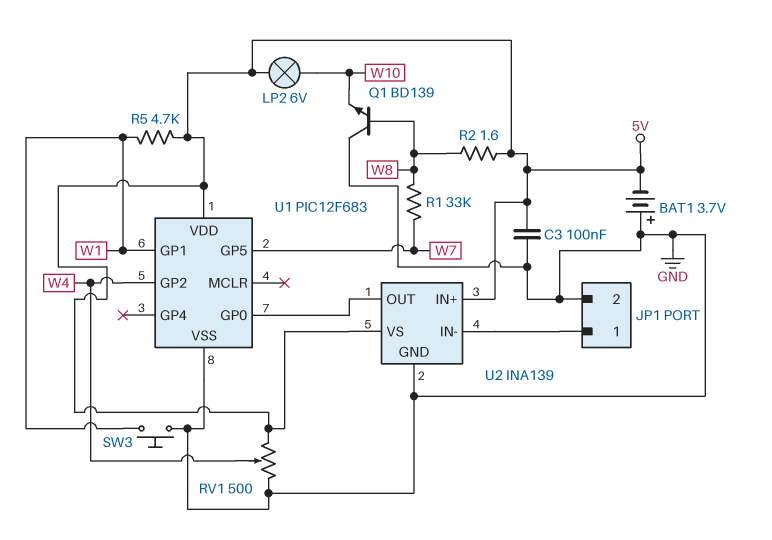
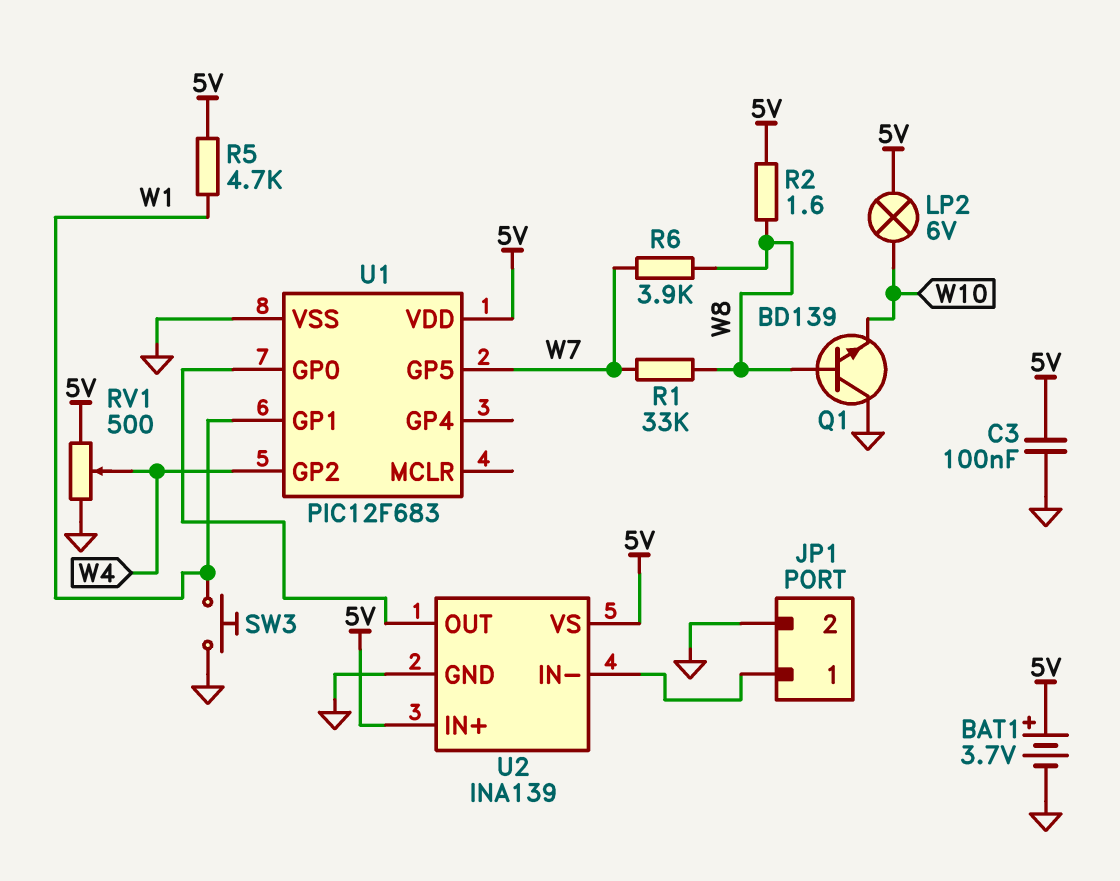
BAT1: 3.7V (plus GND, minus 5V) -> 3.7V (plus 5V, minus GND)
R6: none -> 3.9k (W7, W8)

